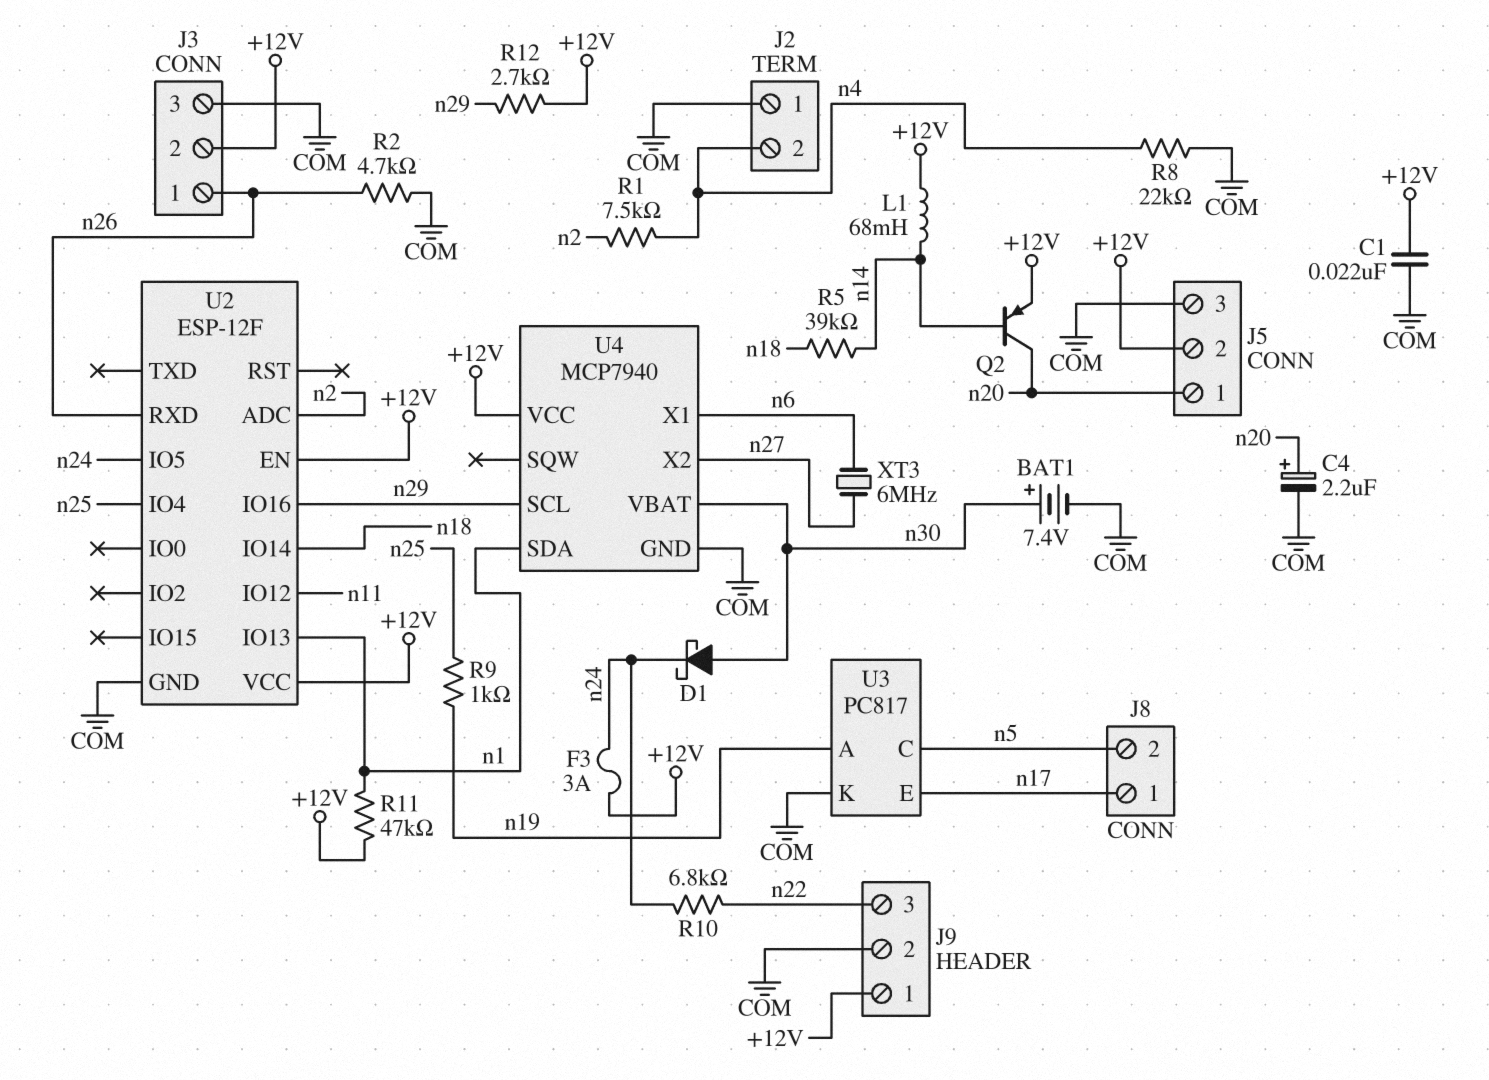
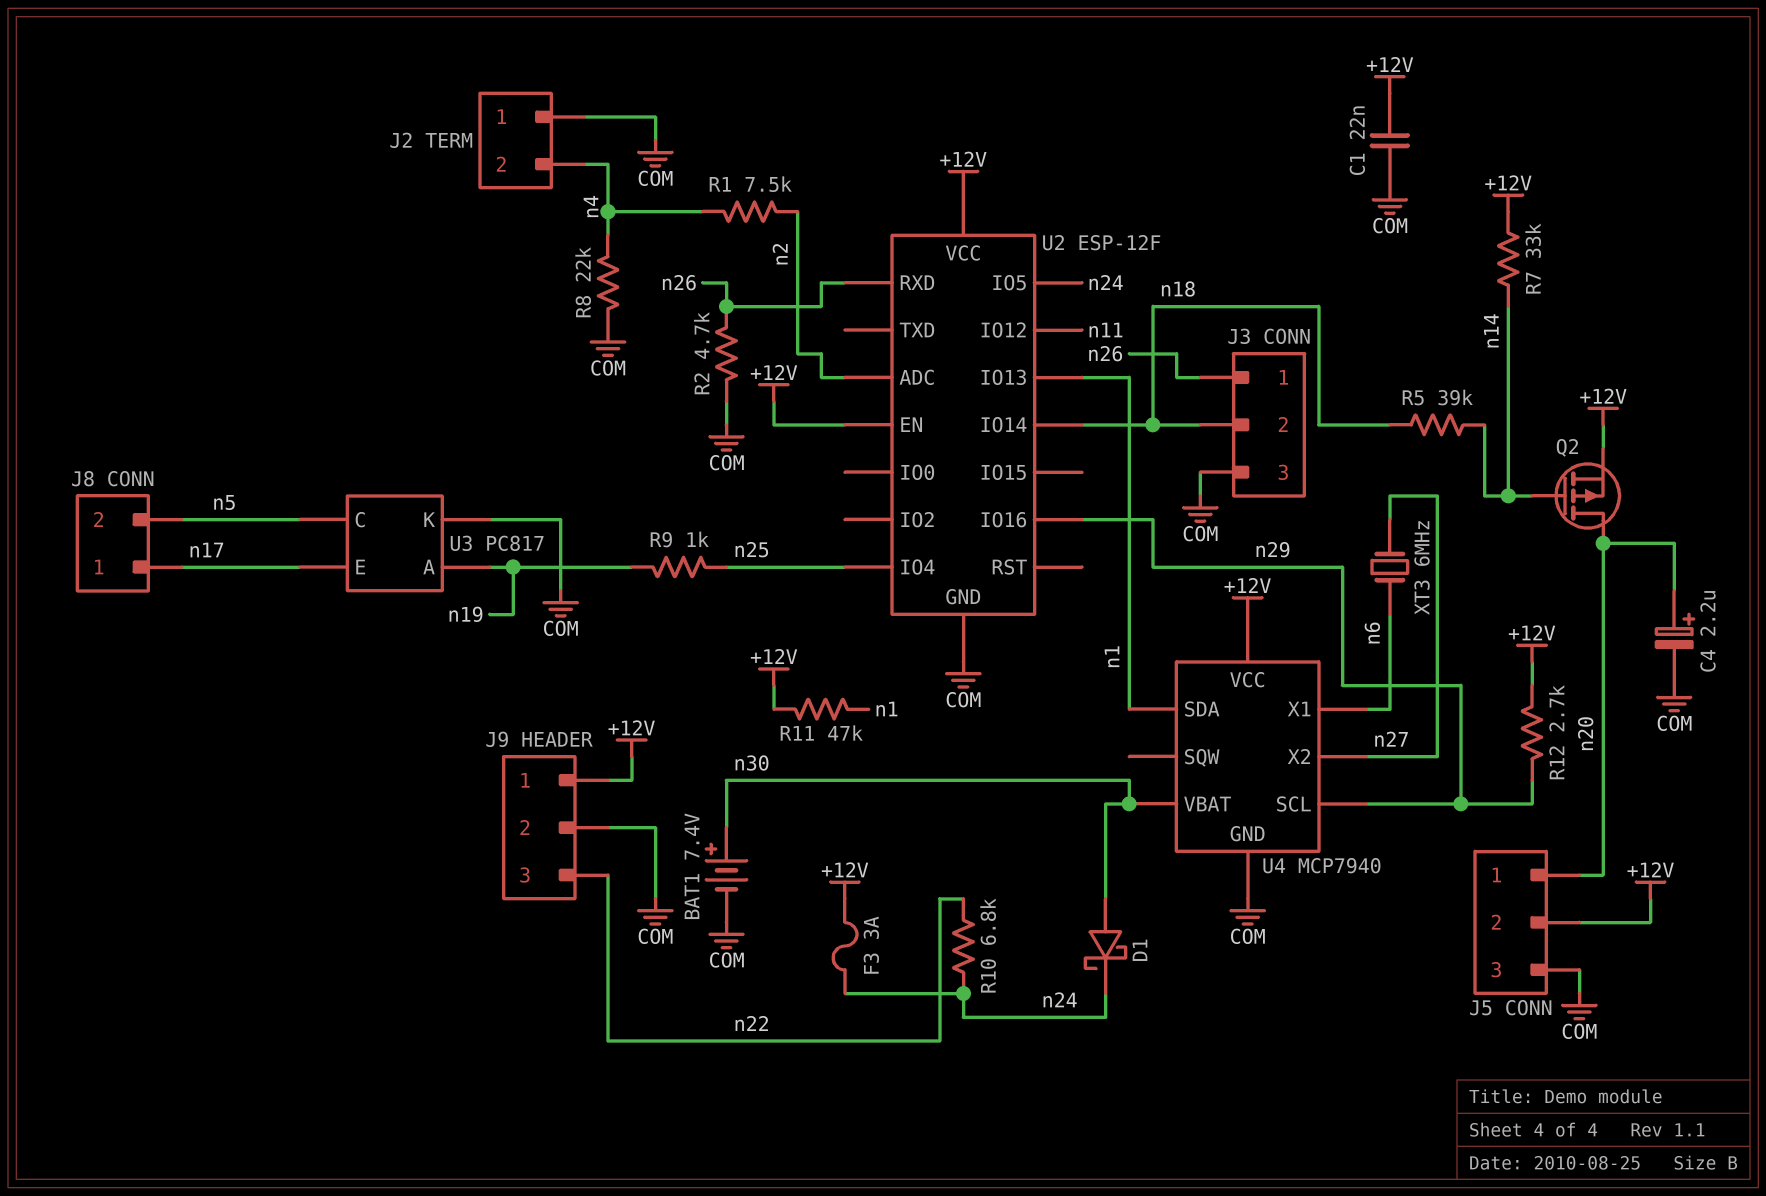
J3 pin 2: +12V -> n18
L1: 68mH (+12V, n14) -> none
Q2: PNP (B n14, C n20, E +12V) -> PMOS (G n14, D n20, S +12V)
R7: none -> 33k (+12V, n14)

